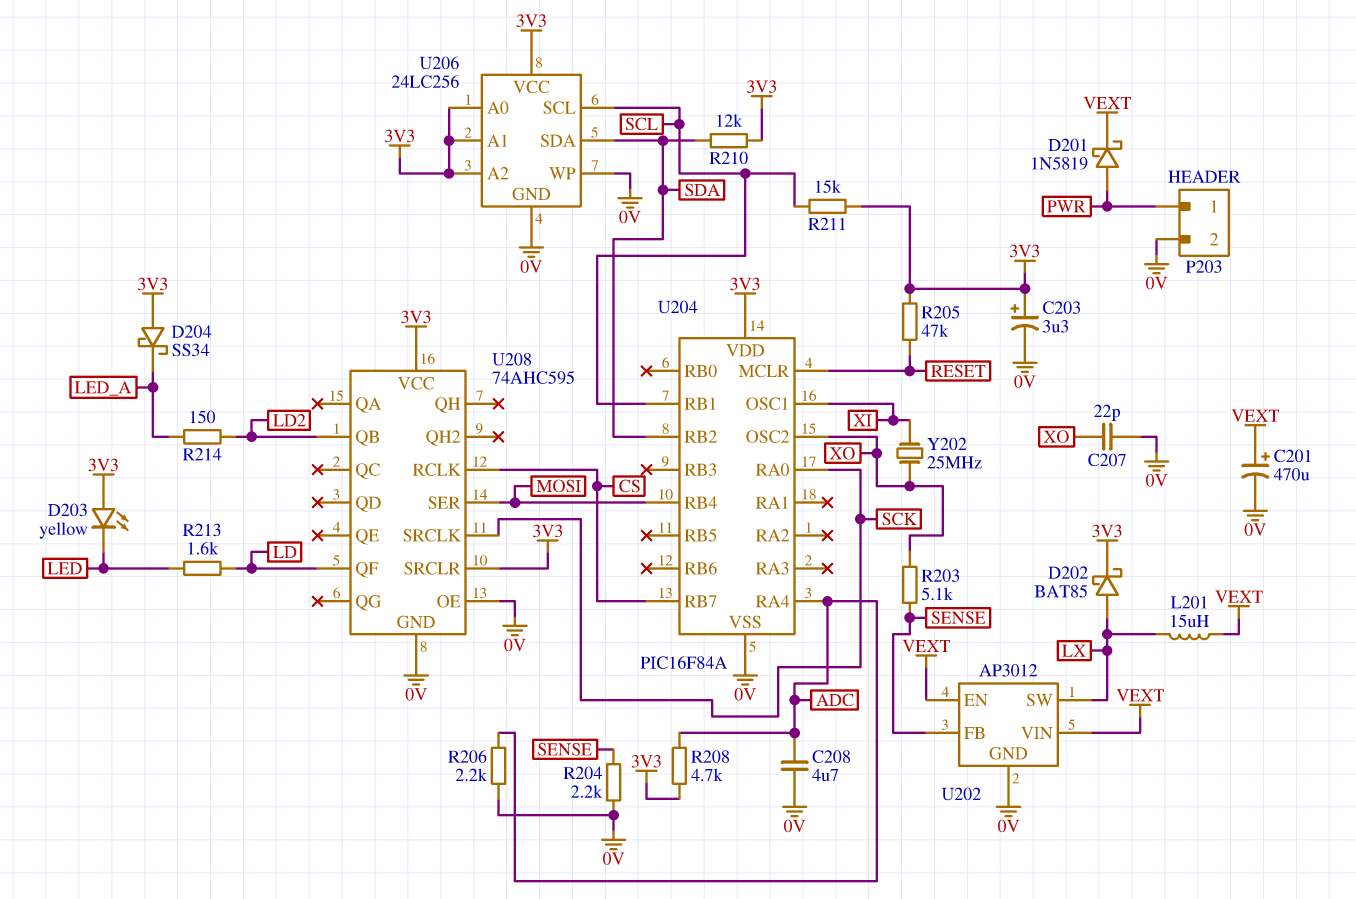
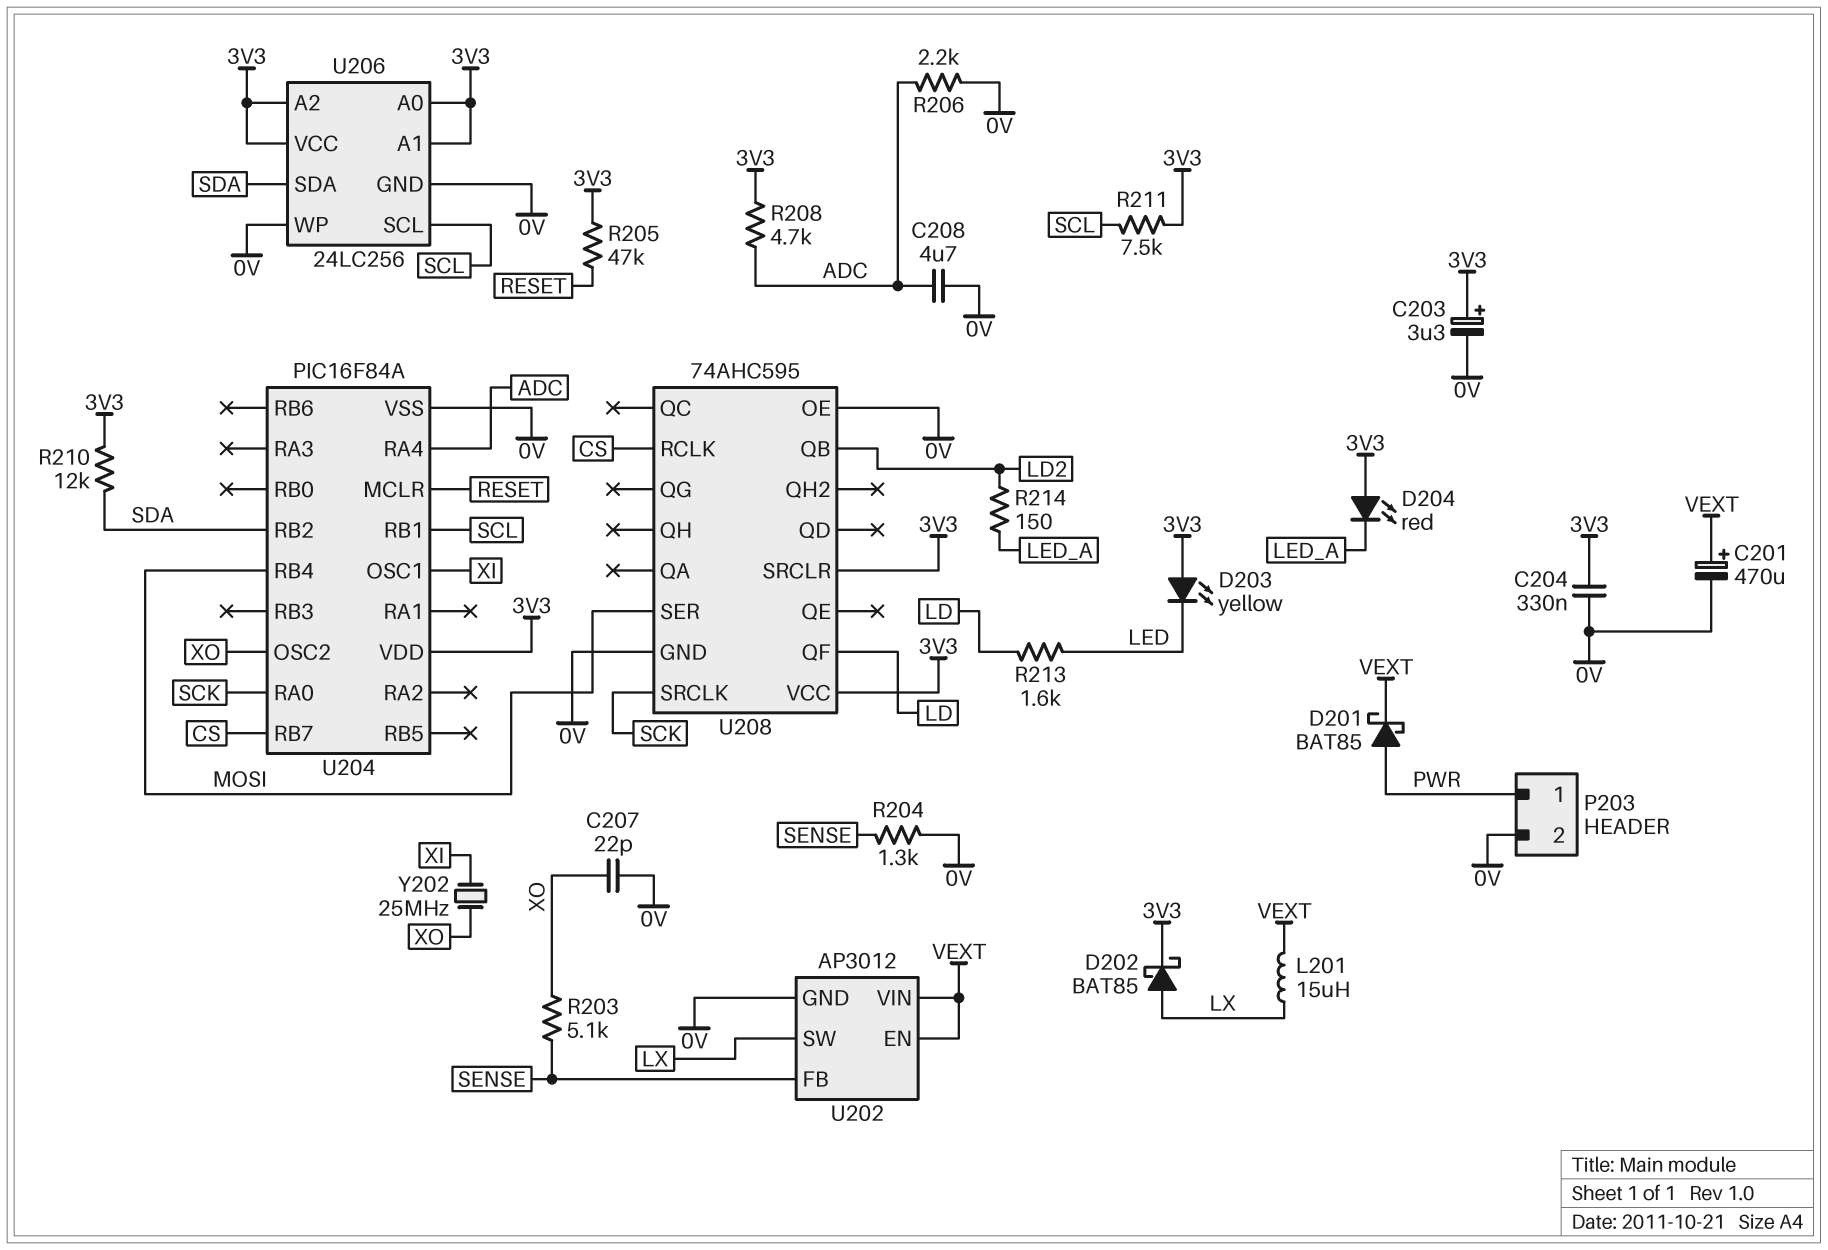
C204: none -> 330nF (0V, 3V3)
D201: schottky 1N5819 (A PWR, K VEXT) -> schottky BAT85 (A PWR, K VEXT)
D204: schottky SS34 (A 3V3, K LED_A) -> LED red (A 3V3, K LED_A)
R204: 2.2k (0V, SENSE) -> 1.3k (0V, SENSE)
R211: 15k (3V3, SCL) -> 7.5k (3V3, SCL)

